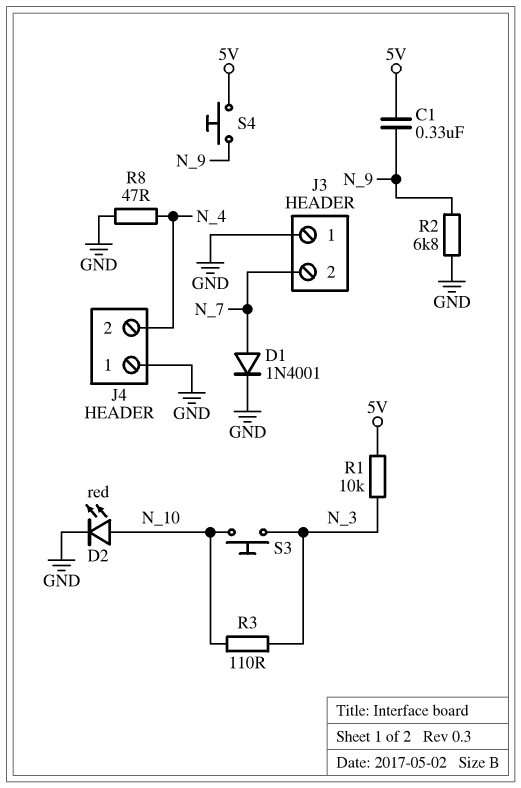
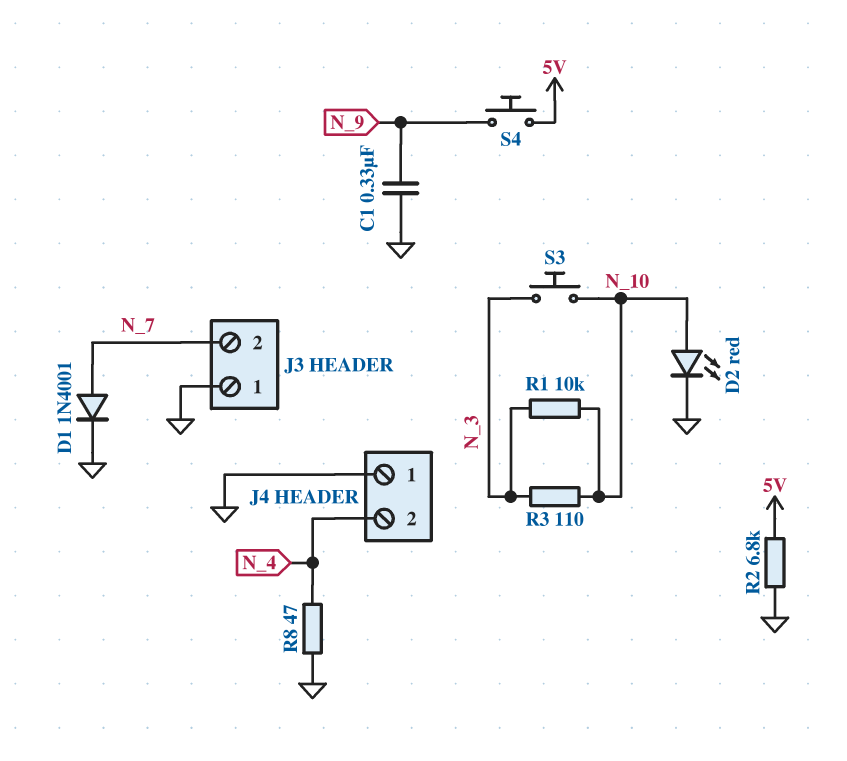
C1: 330nF (5V, N_9) -> 330nF (GND, N_9)
R1: 10k (5V, N_3) -> 10k (N_3, N_10)
R2: 6.8k (GND, N_9) -> 6.8k (5V, GND)

